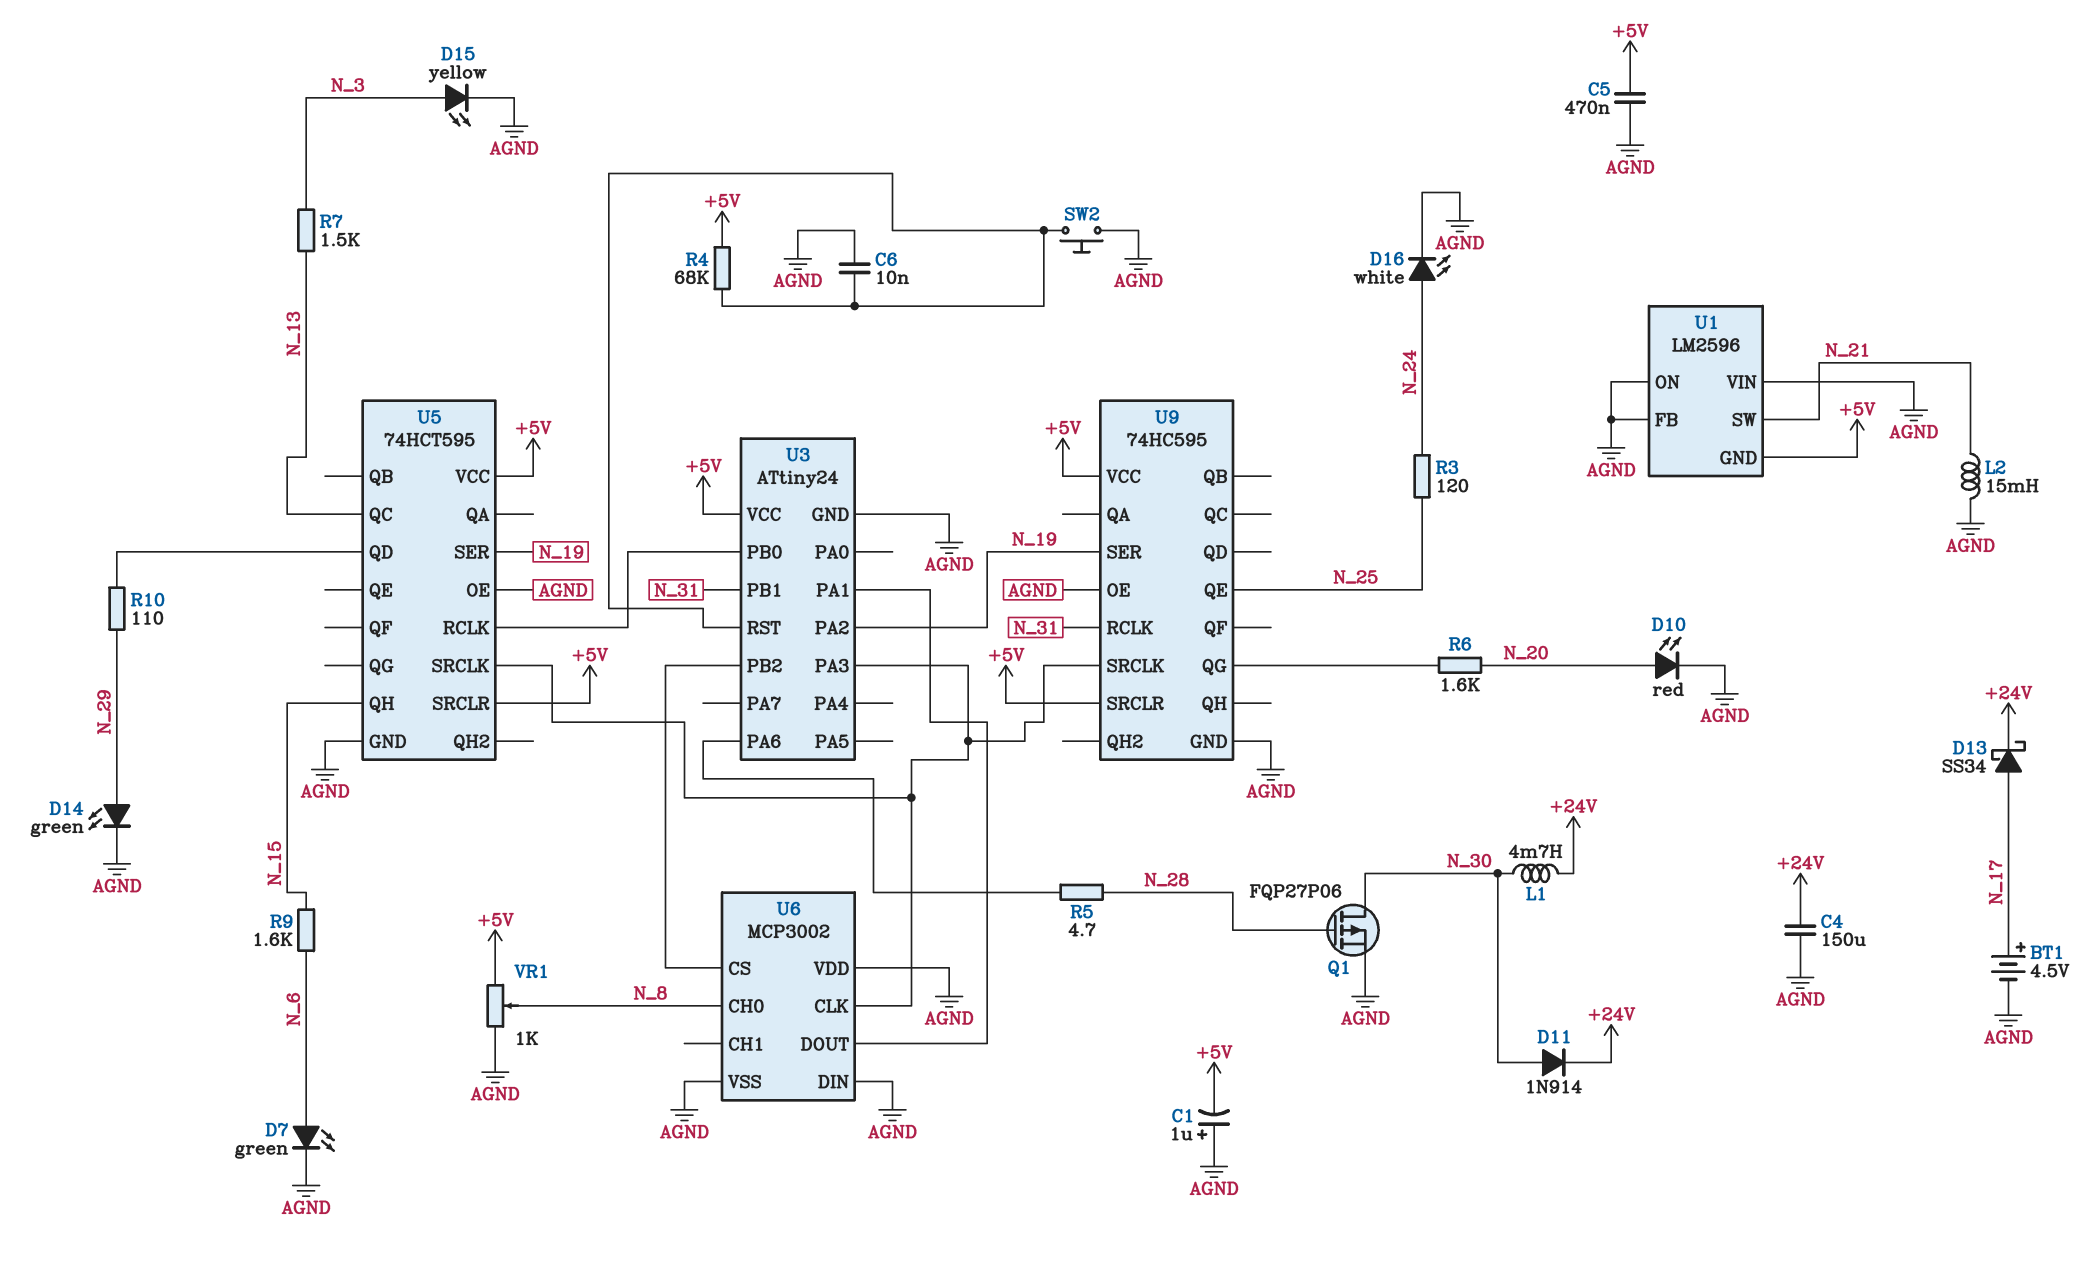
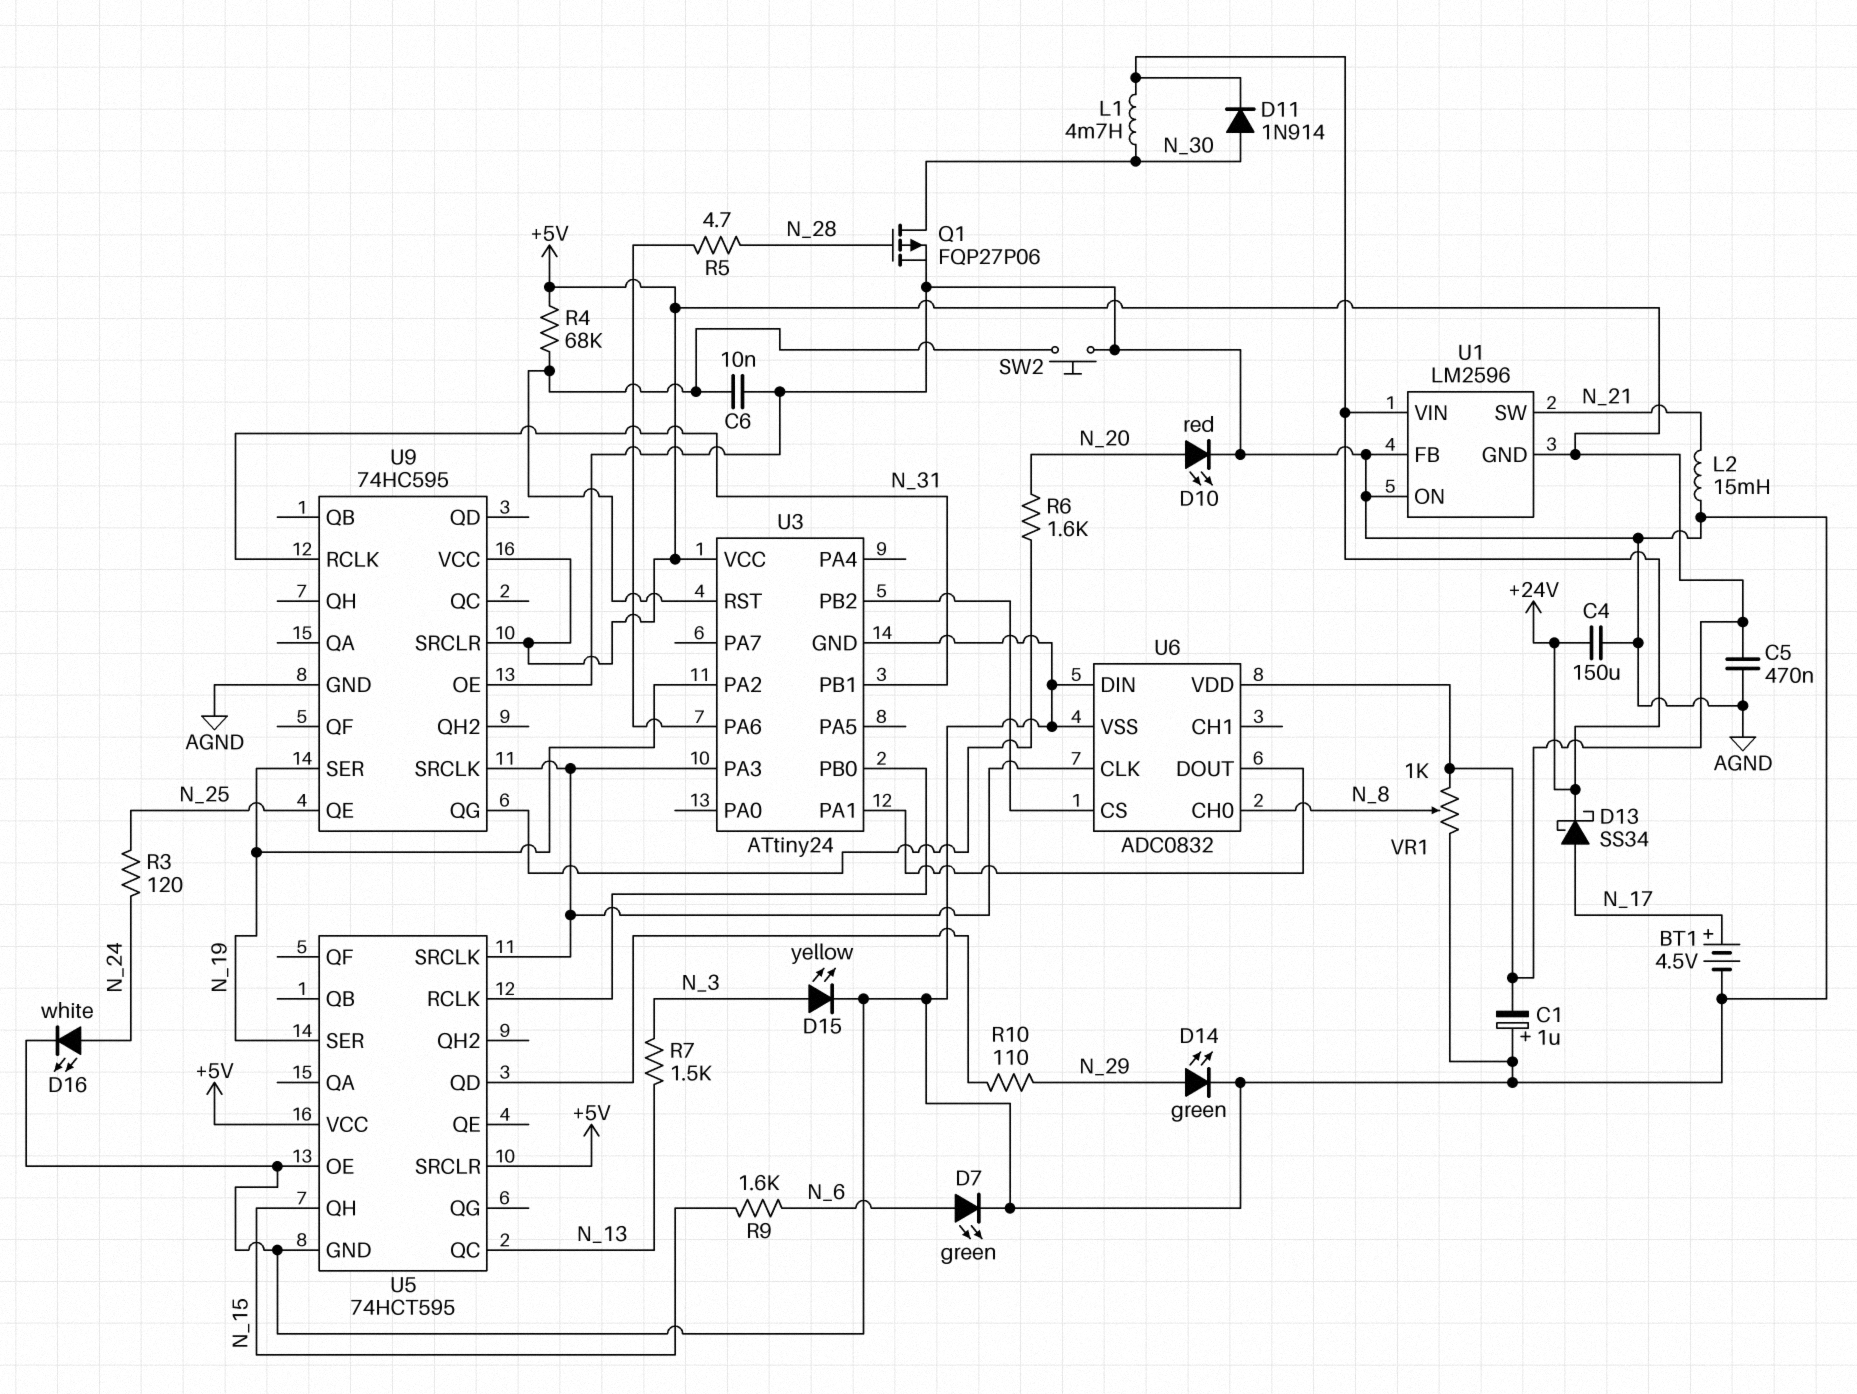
U1 pin VIN: AGND -> +24V
U6: MCP3002 -> ADC0832
U6 pin VDD: AGND -> +5V

